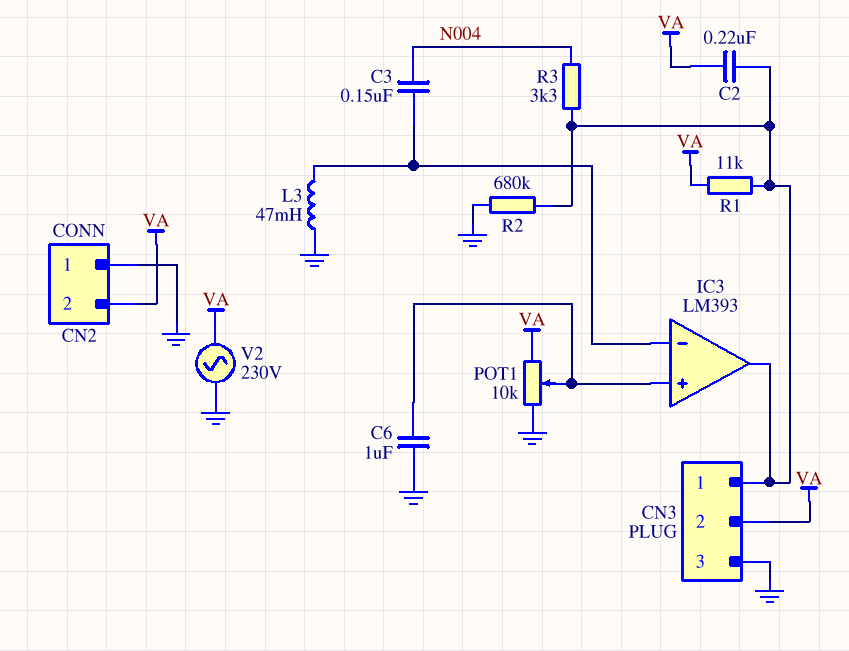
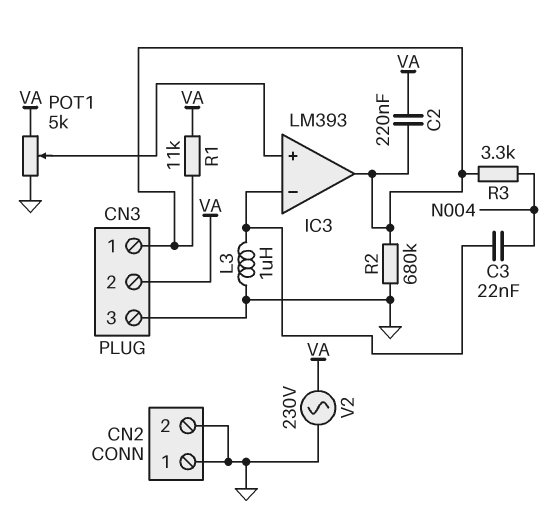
C3: 150nF (IC3/in-, N004) -> 22nF (IC3/in-, N004)
C6: 1uF (GND, IC3/in+) -> none
CN2 pin 2: VA -> GND
L3: 47mH (GND, IC3/in-) -> 1uH (GND, IC3/in-)
POT1: 10k (GND, VA, wiper IC3/in+) -> 5k (GND, VA, wiper IC3/in+)

